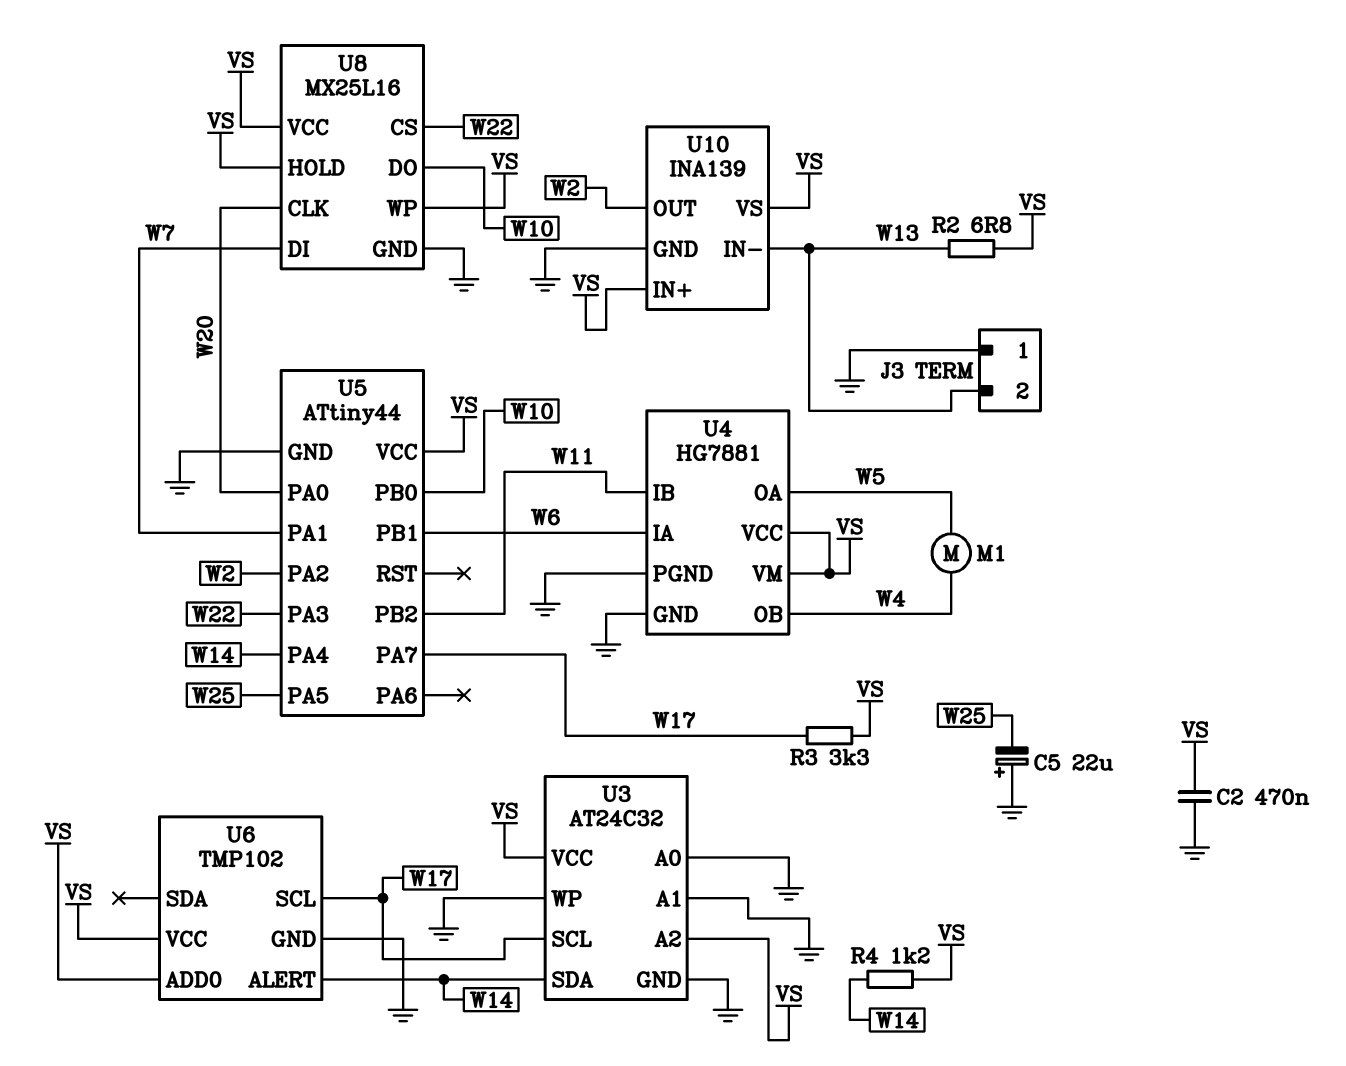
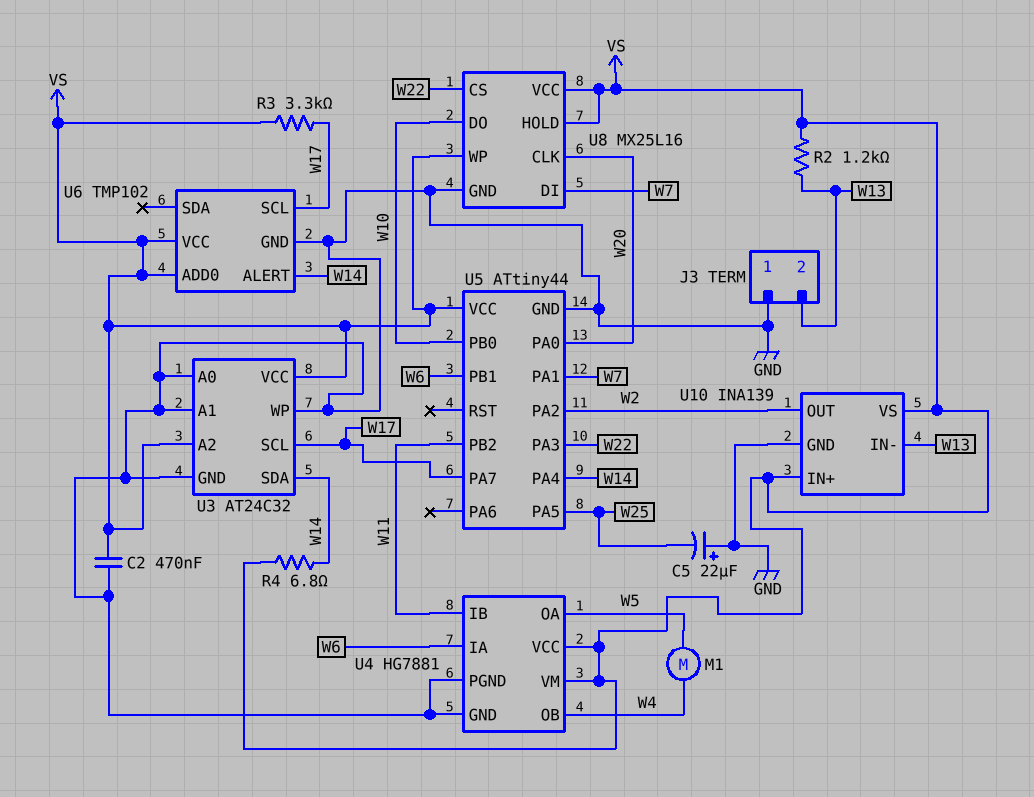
R2: 6.8 (VS, W13) -> 1.2k (VS, W13)
R4: 1.2k (VS, W14) -> 6.8 (VS, W14)

